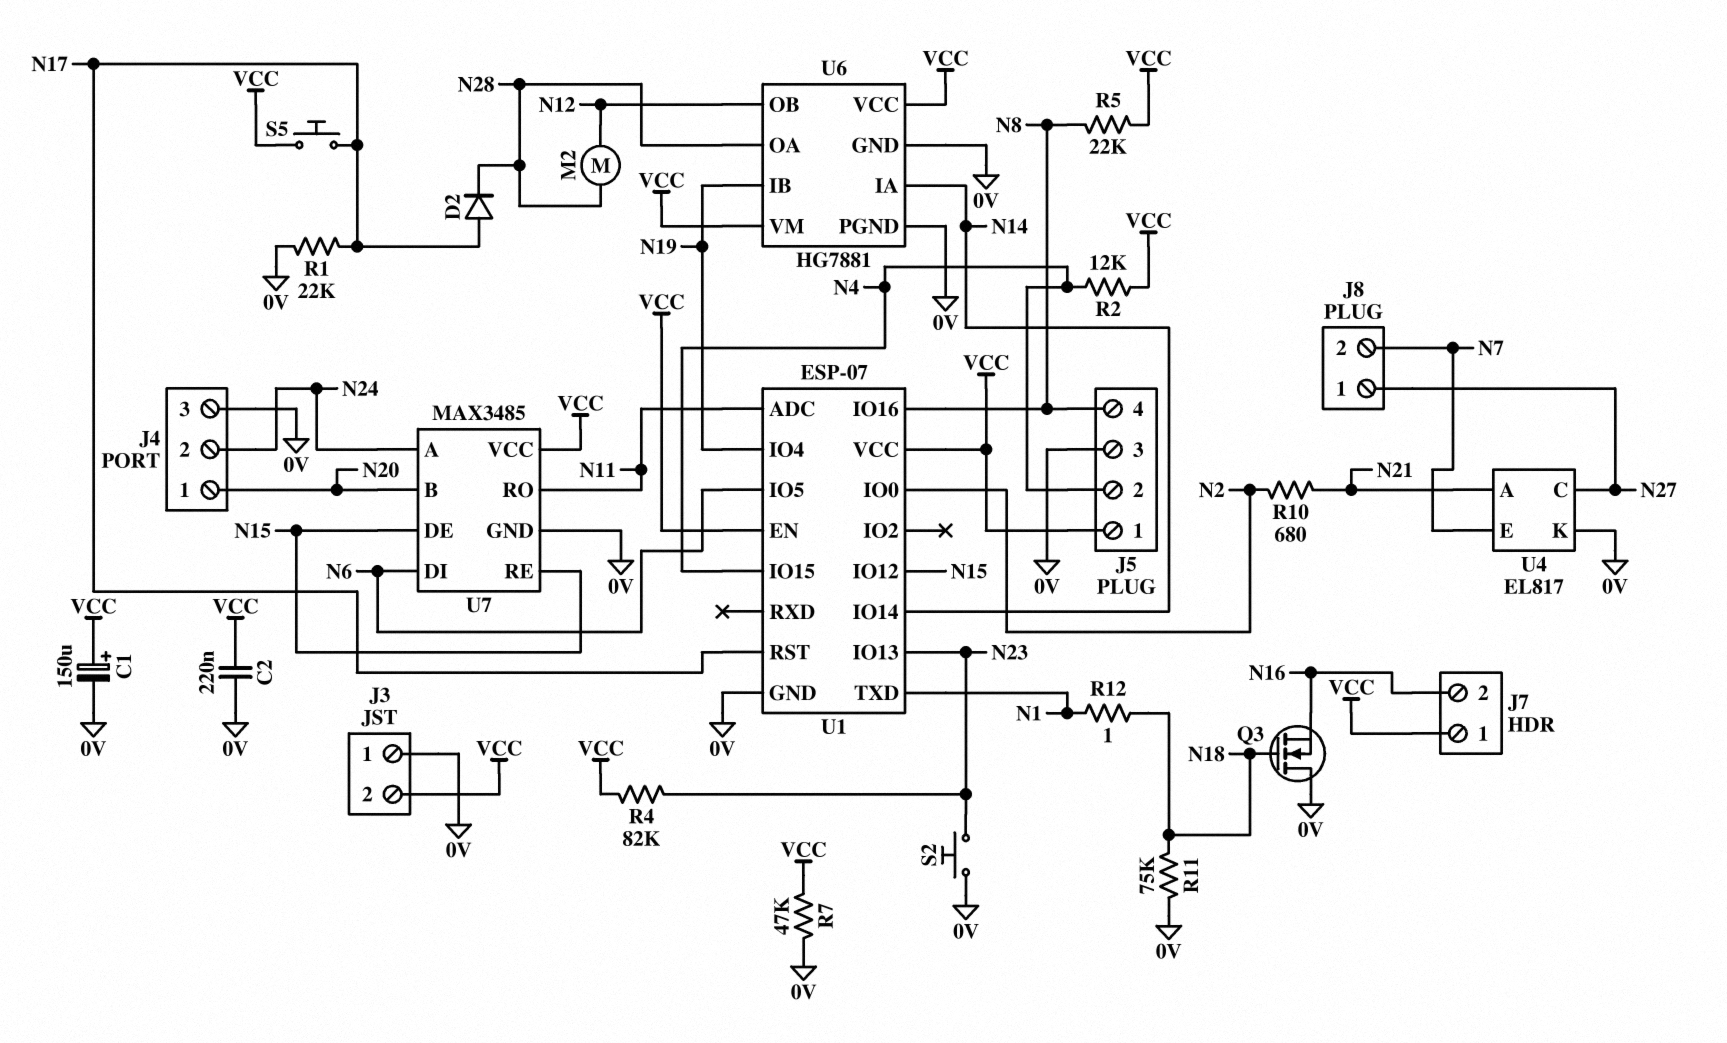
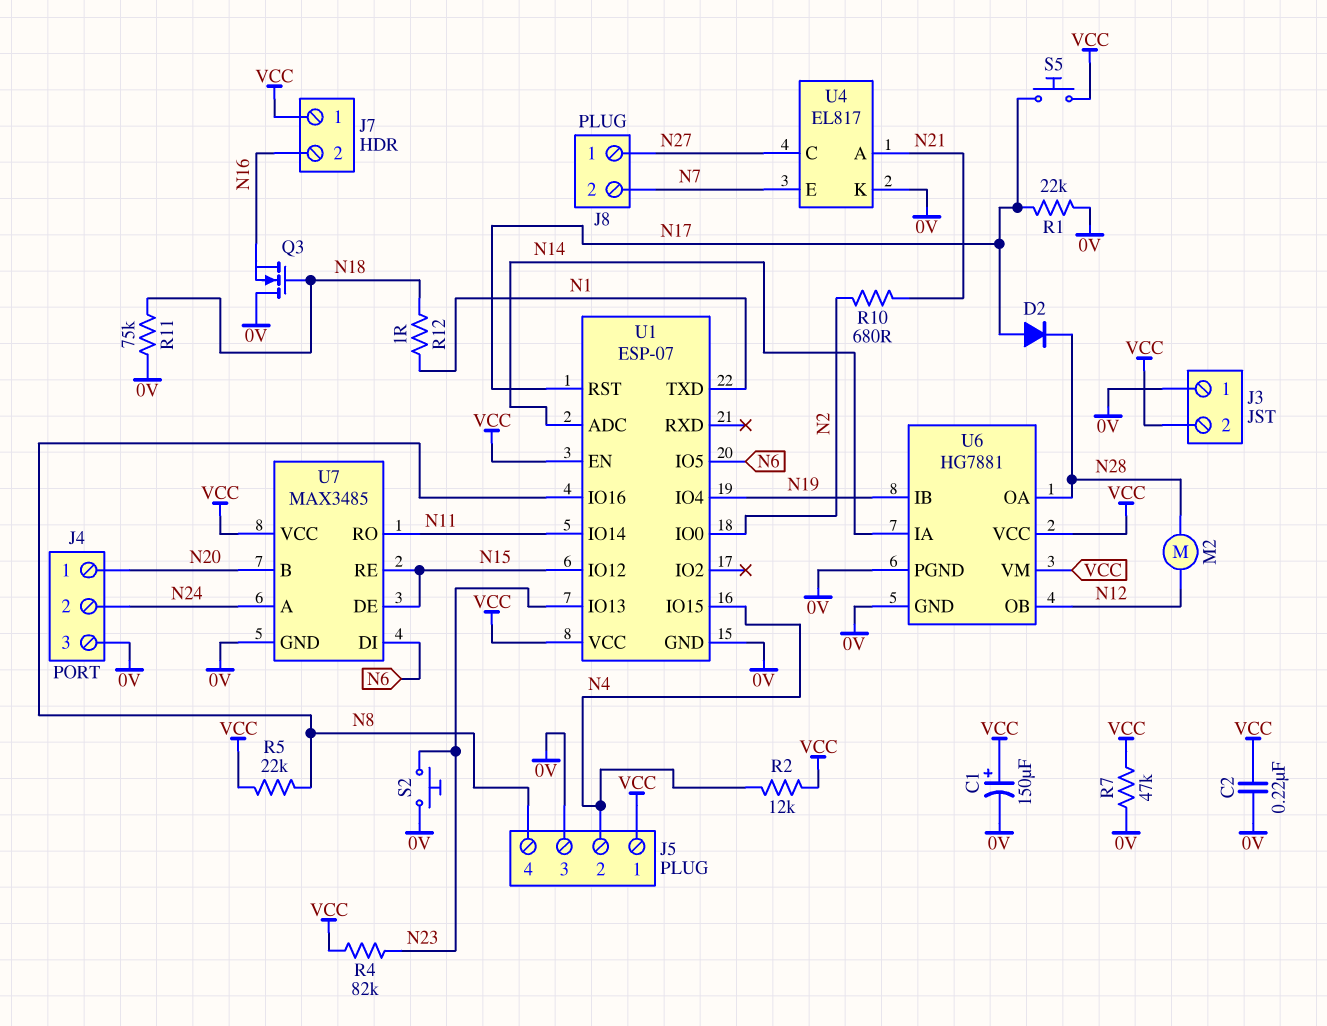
U1 pin ADC: N11 -> N14
U1 pin IO14: N14 -> N11

